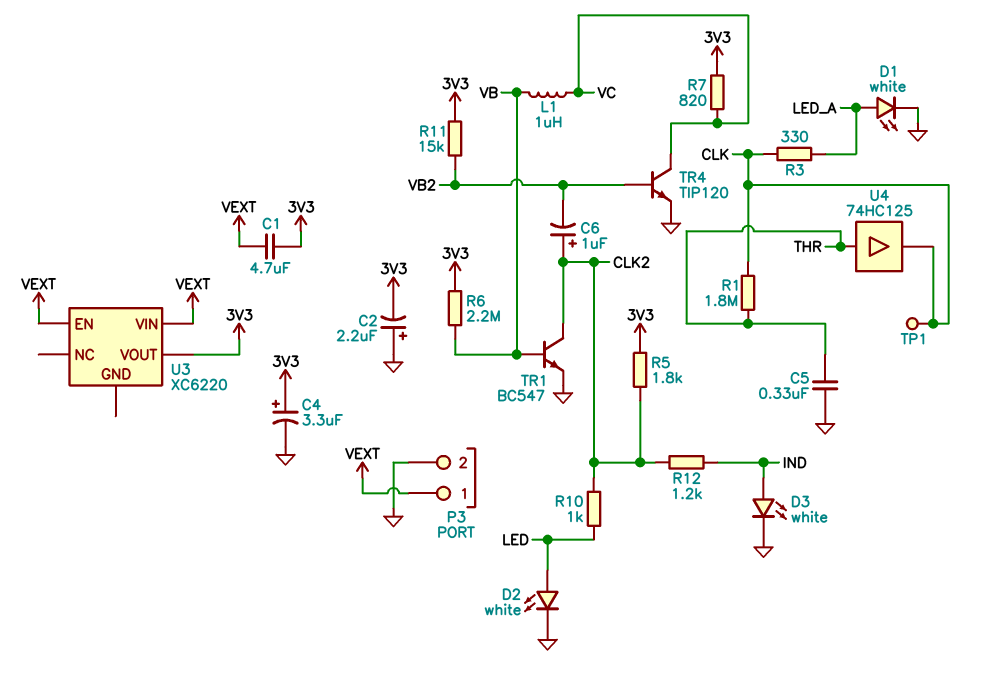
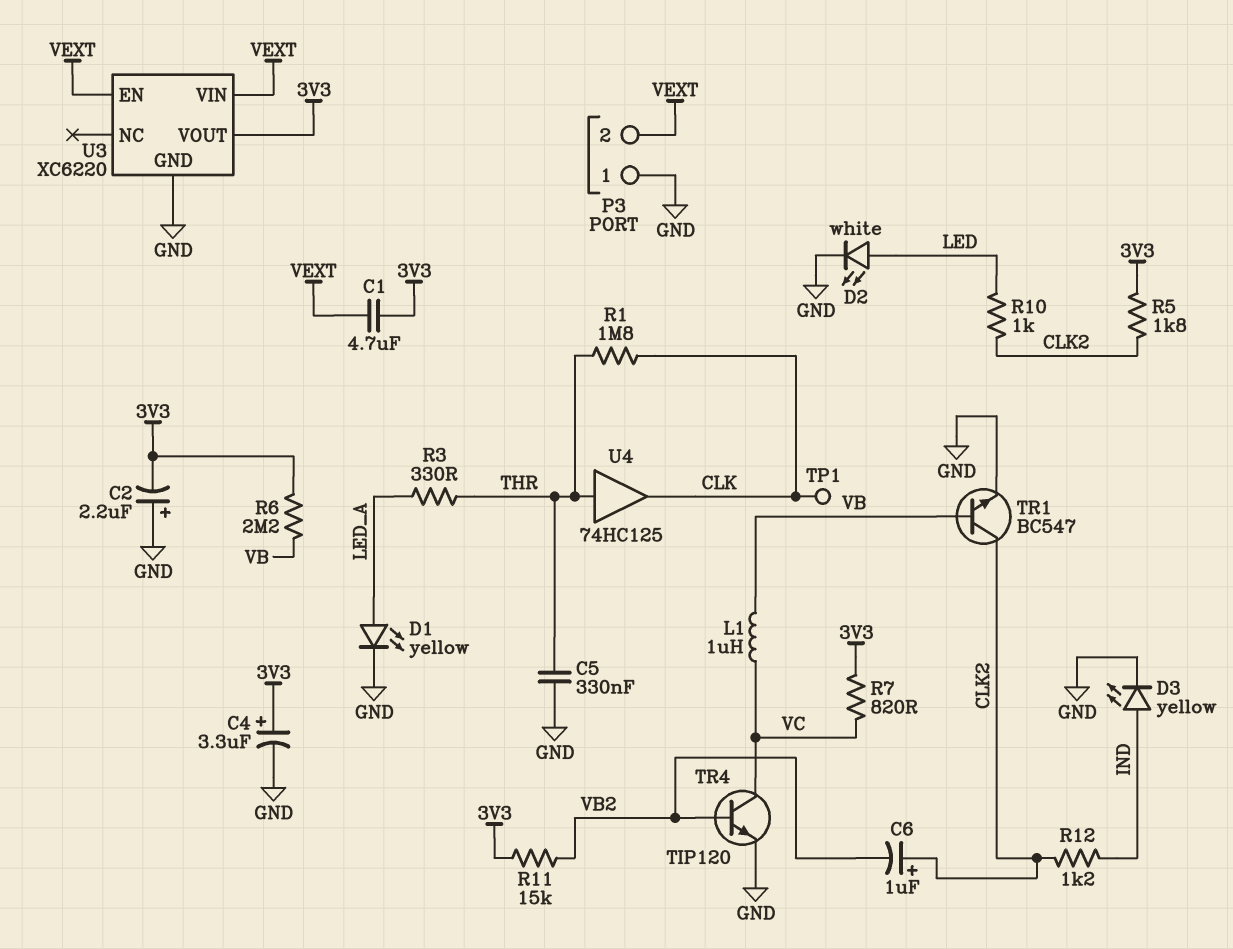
D1: LED white (A LED_A, K GND) -> LED yellow (A LED_A, K GND)
D3: LED white (A IND, K GND) -> LED yellow (A IND, K GND)
P3 pin 1: VEXT -> GND
P3 pin 2: GND -> VEXT
R3: 330 (CLK, LED_A) -> 330 (LED_A, THR)
U3 pin GND: none -> GND

